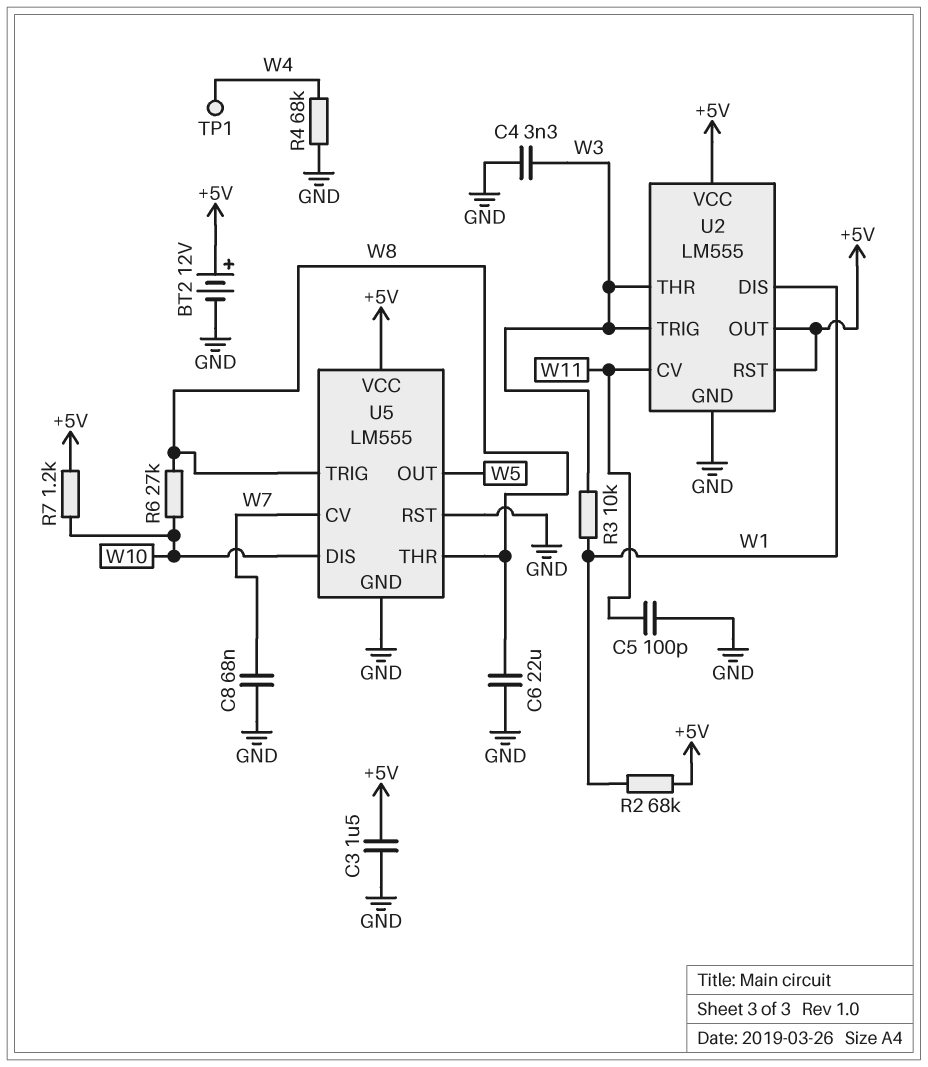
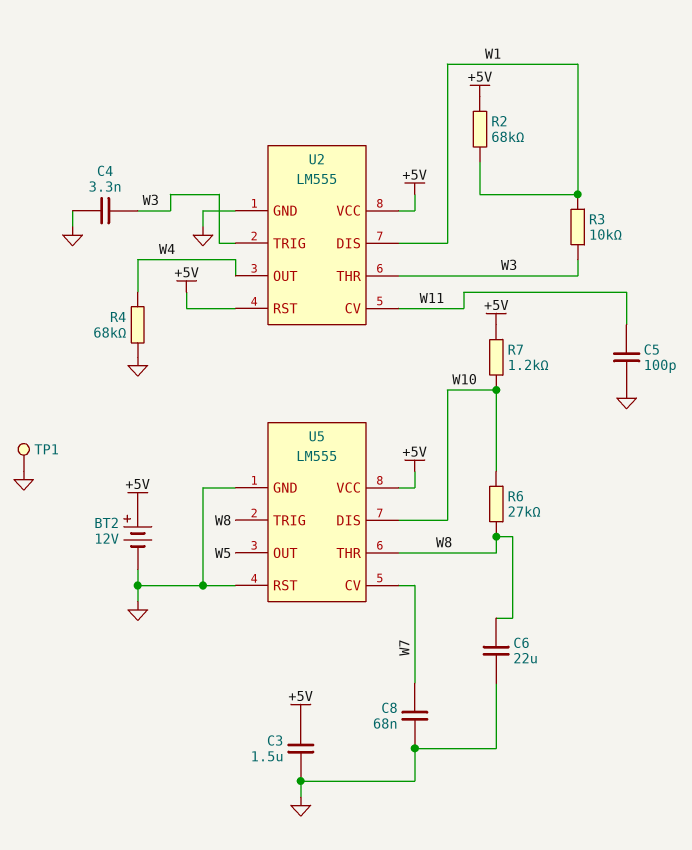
TP1: test point (W4) -> test point (GND)
U2 pin OUT: +5V -> W4

